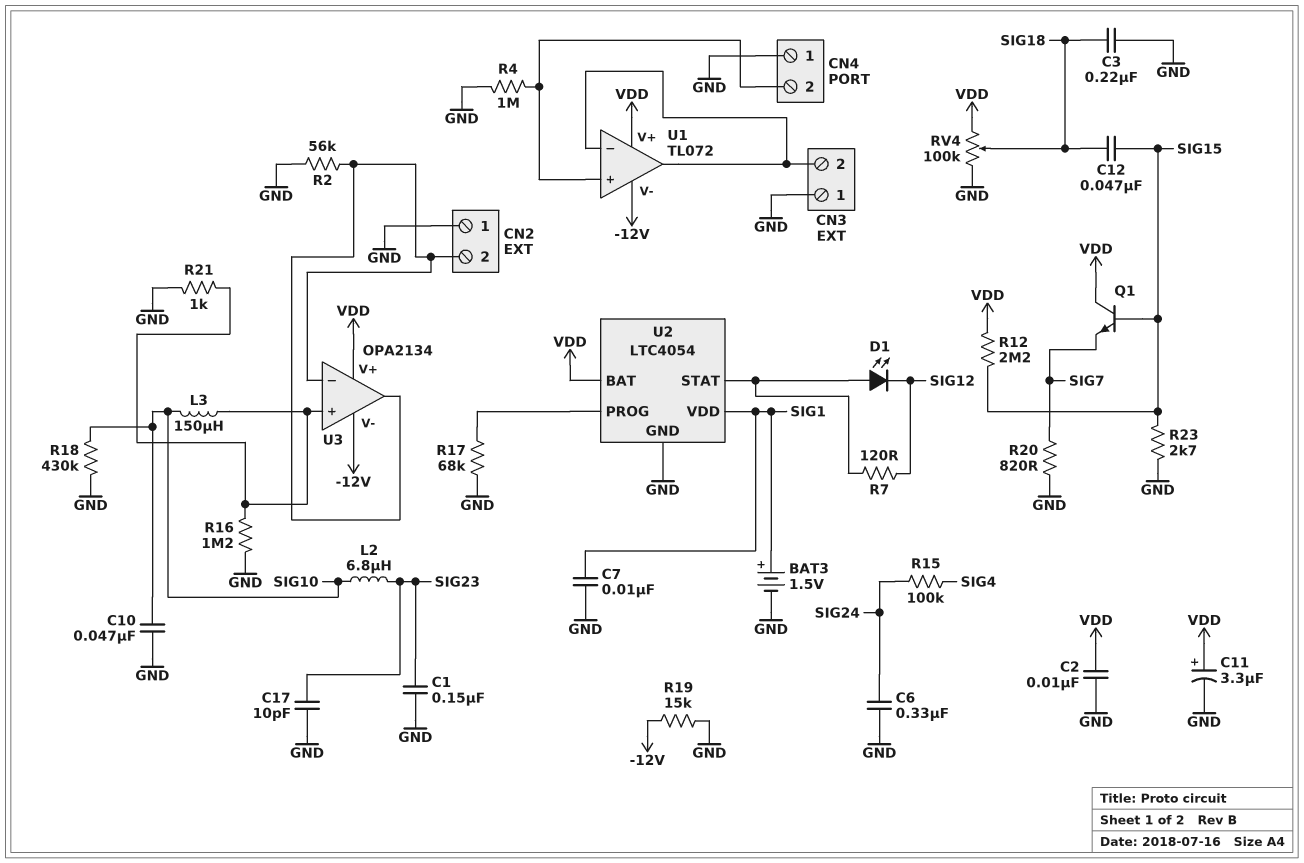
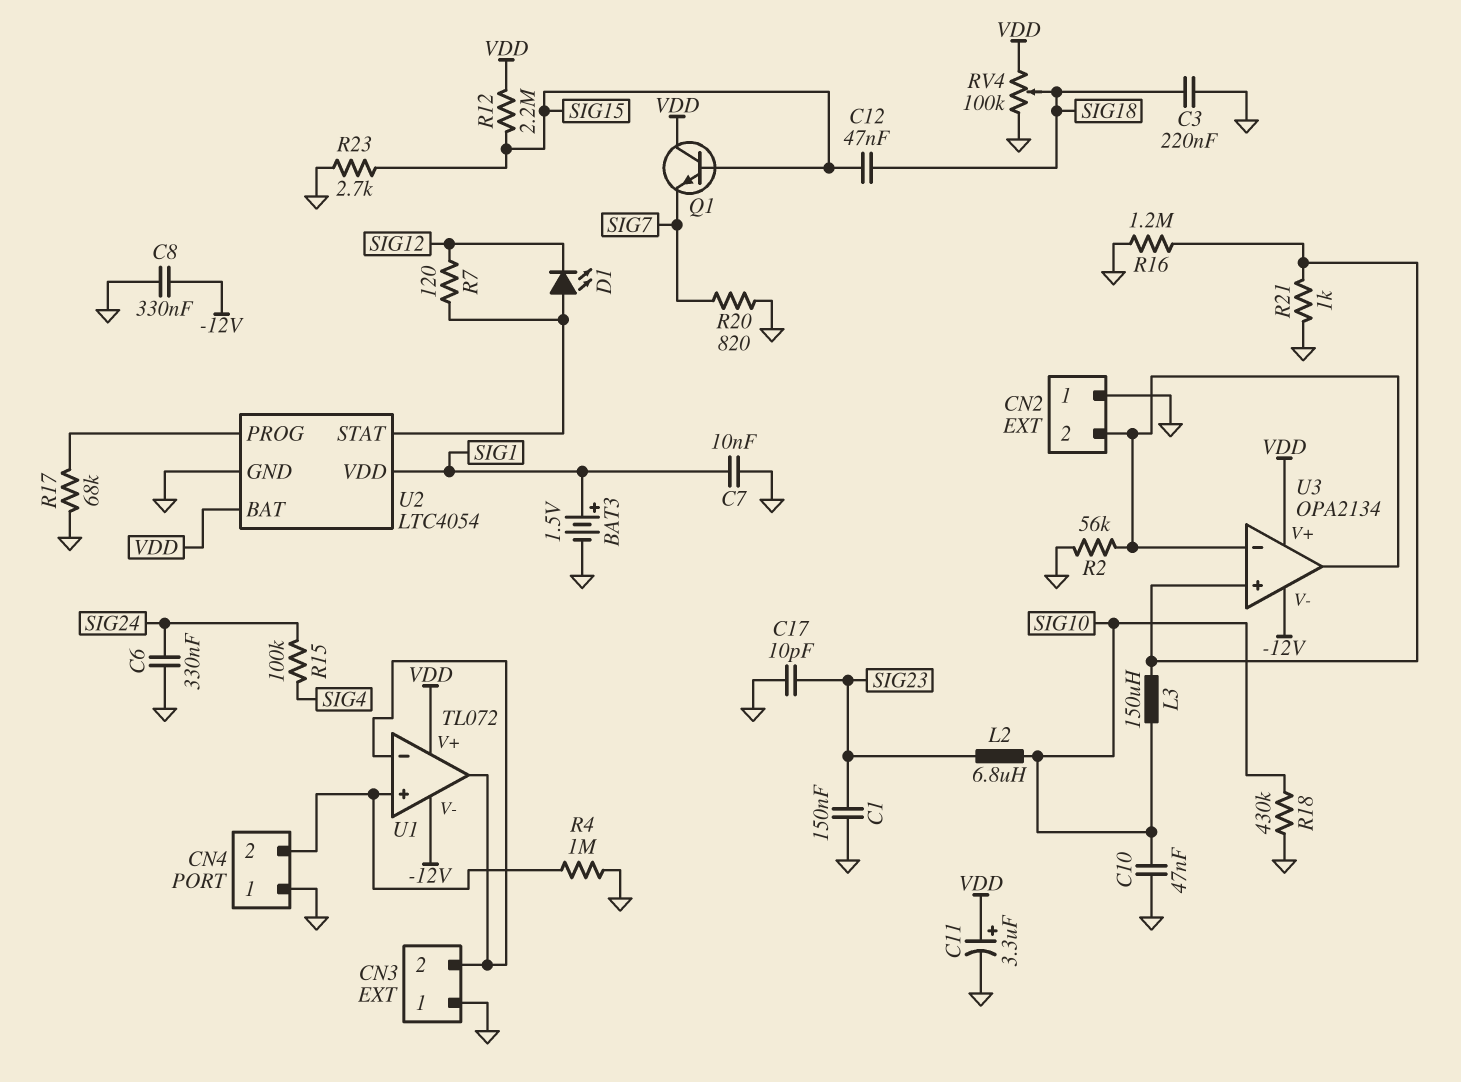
C2: 10nF (GND, VDD) -> none
C8: none -> 330nF (-12V, GND)
R19: 15k (-12V, GND) -> none

